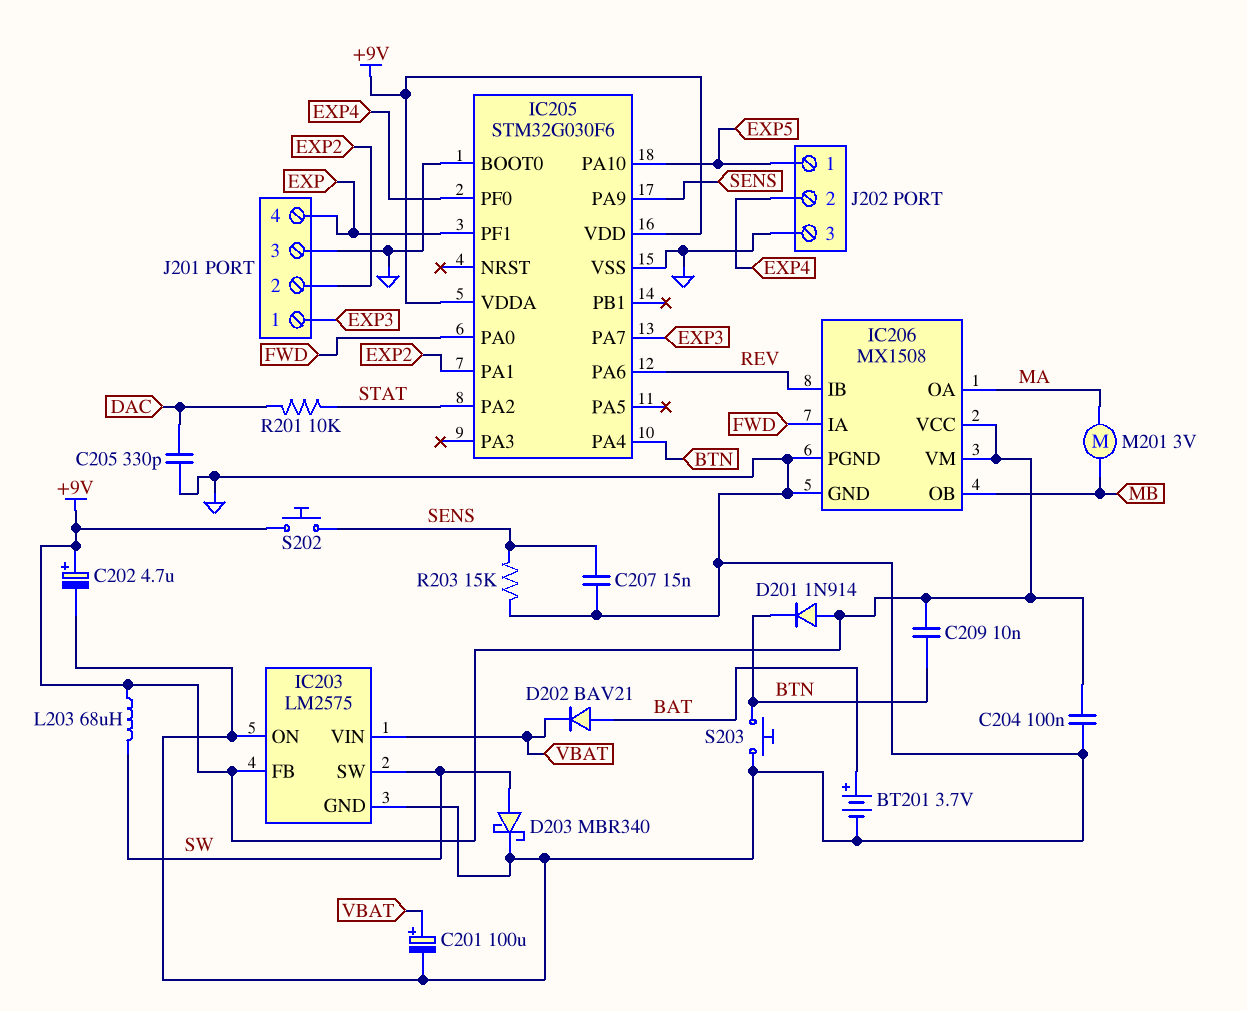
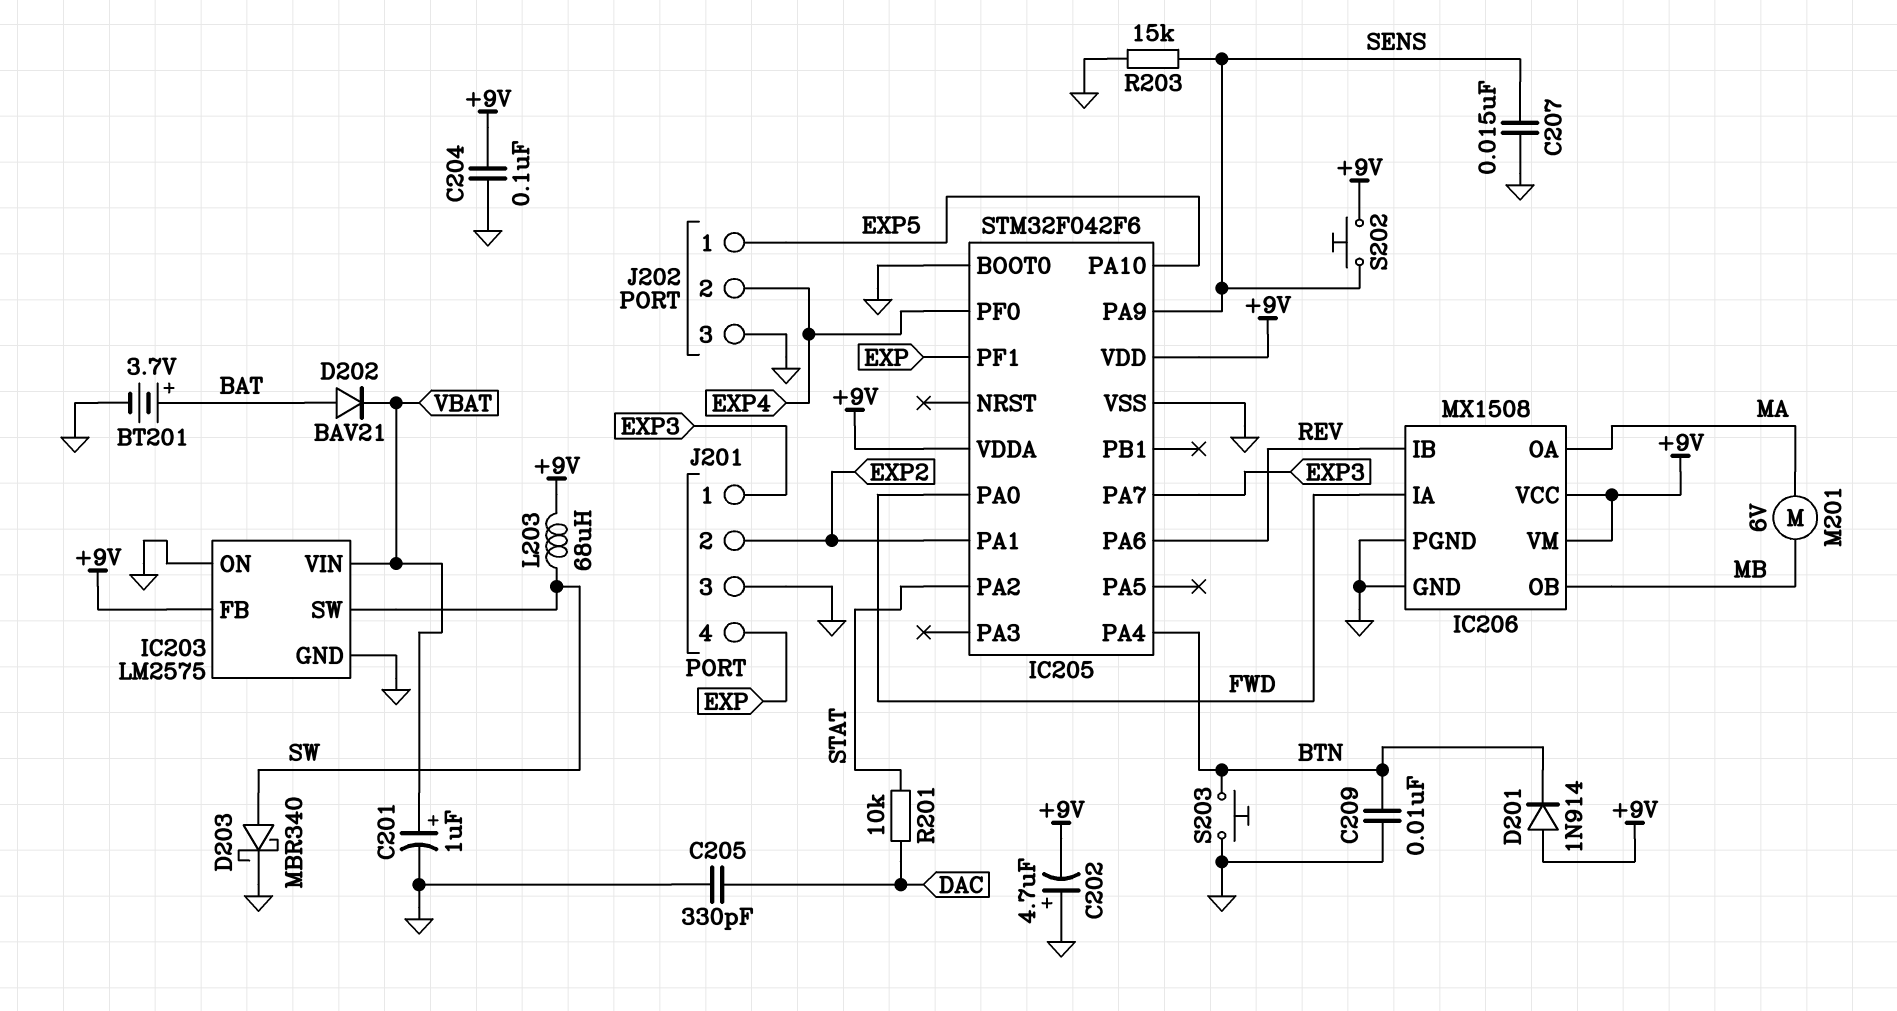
C201: 100uF (plus VBAT, minus GND) -> 1uF (plus VBAT, minus GND)
C202: 4.7uF (plus +9V, minus GND) -> 4.7uF (plus GND, minus +9V)
C209: 10nF (+9V, BTN) -> 10nF (BTN, GND)
IC205: STM32G030F6 -> STM32F042F6
M201: motor 3V (MA, MB) -> motor 6V (MA, MB)

